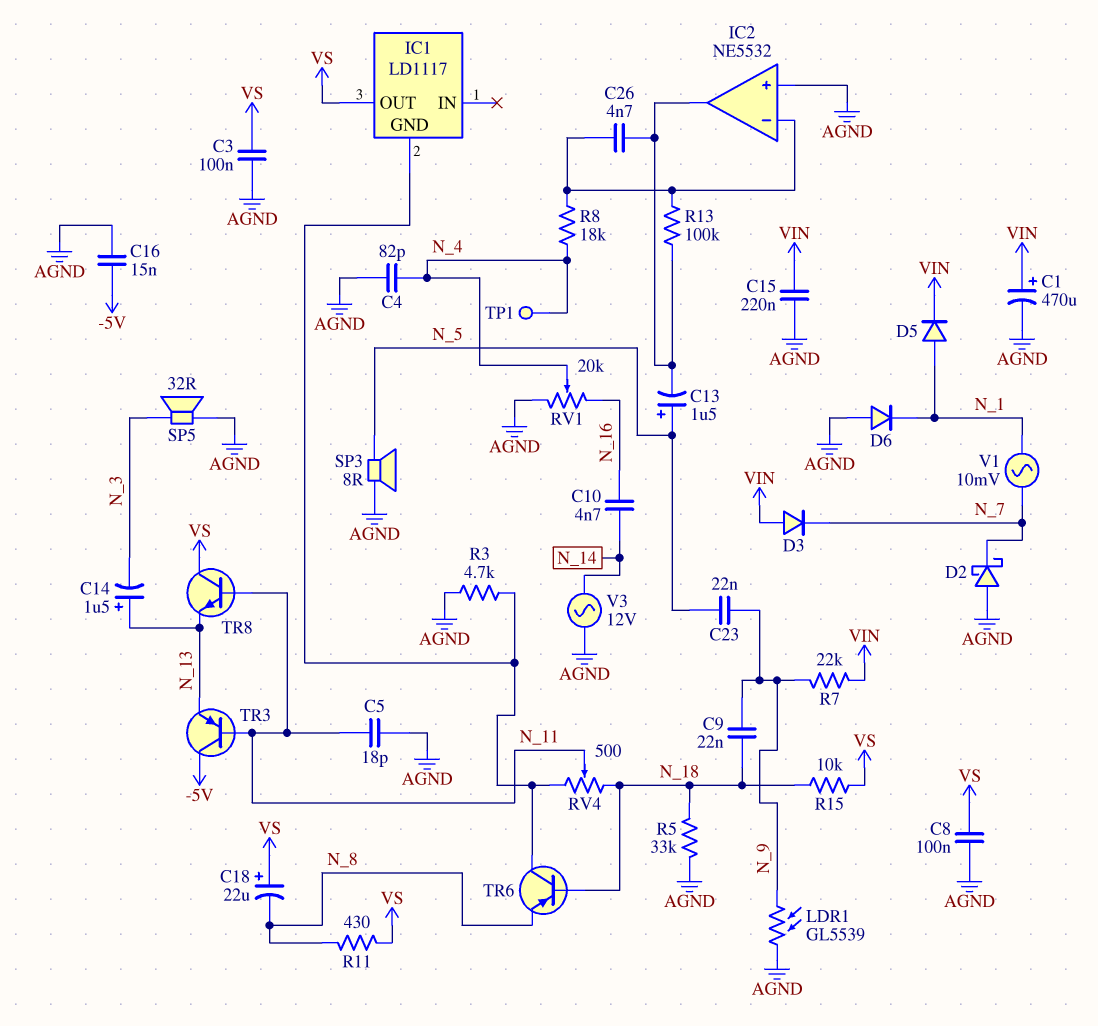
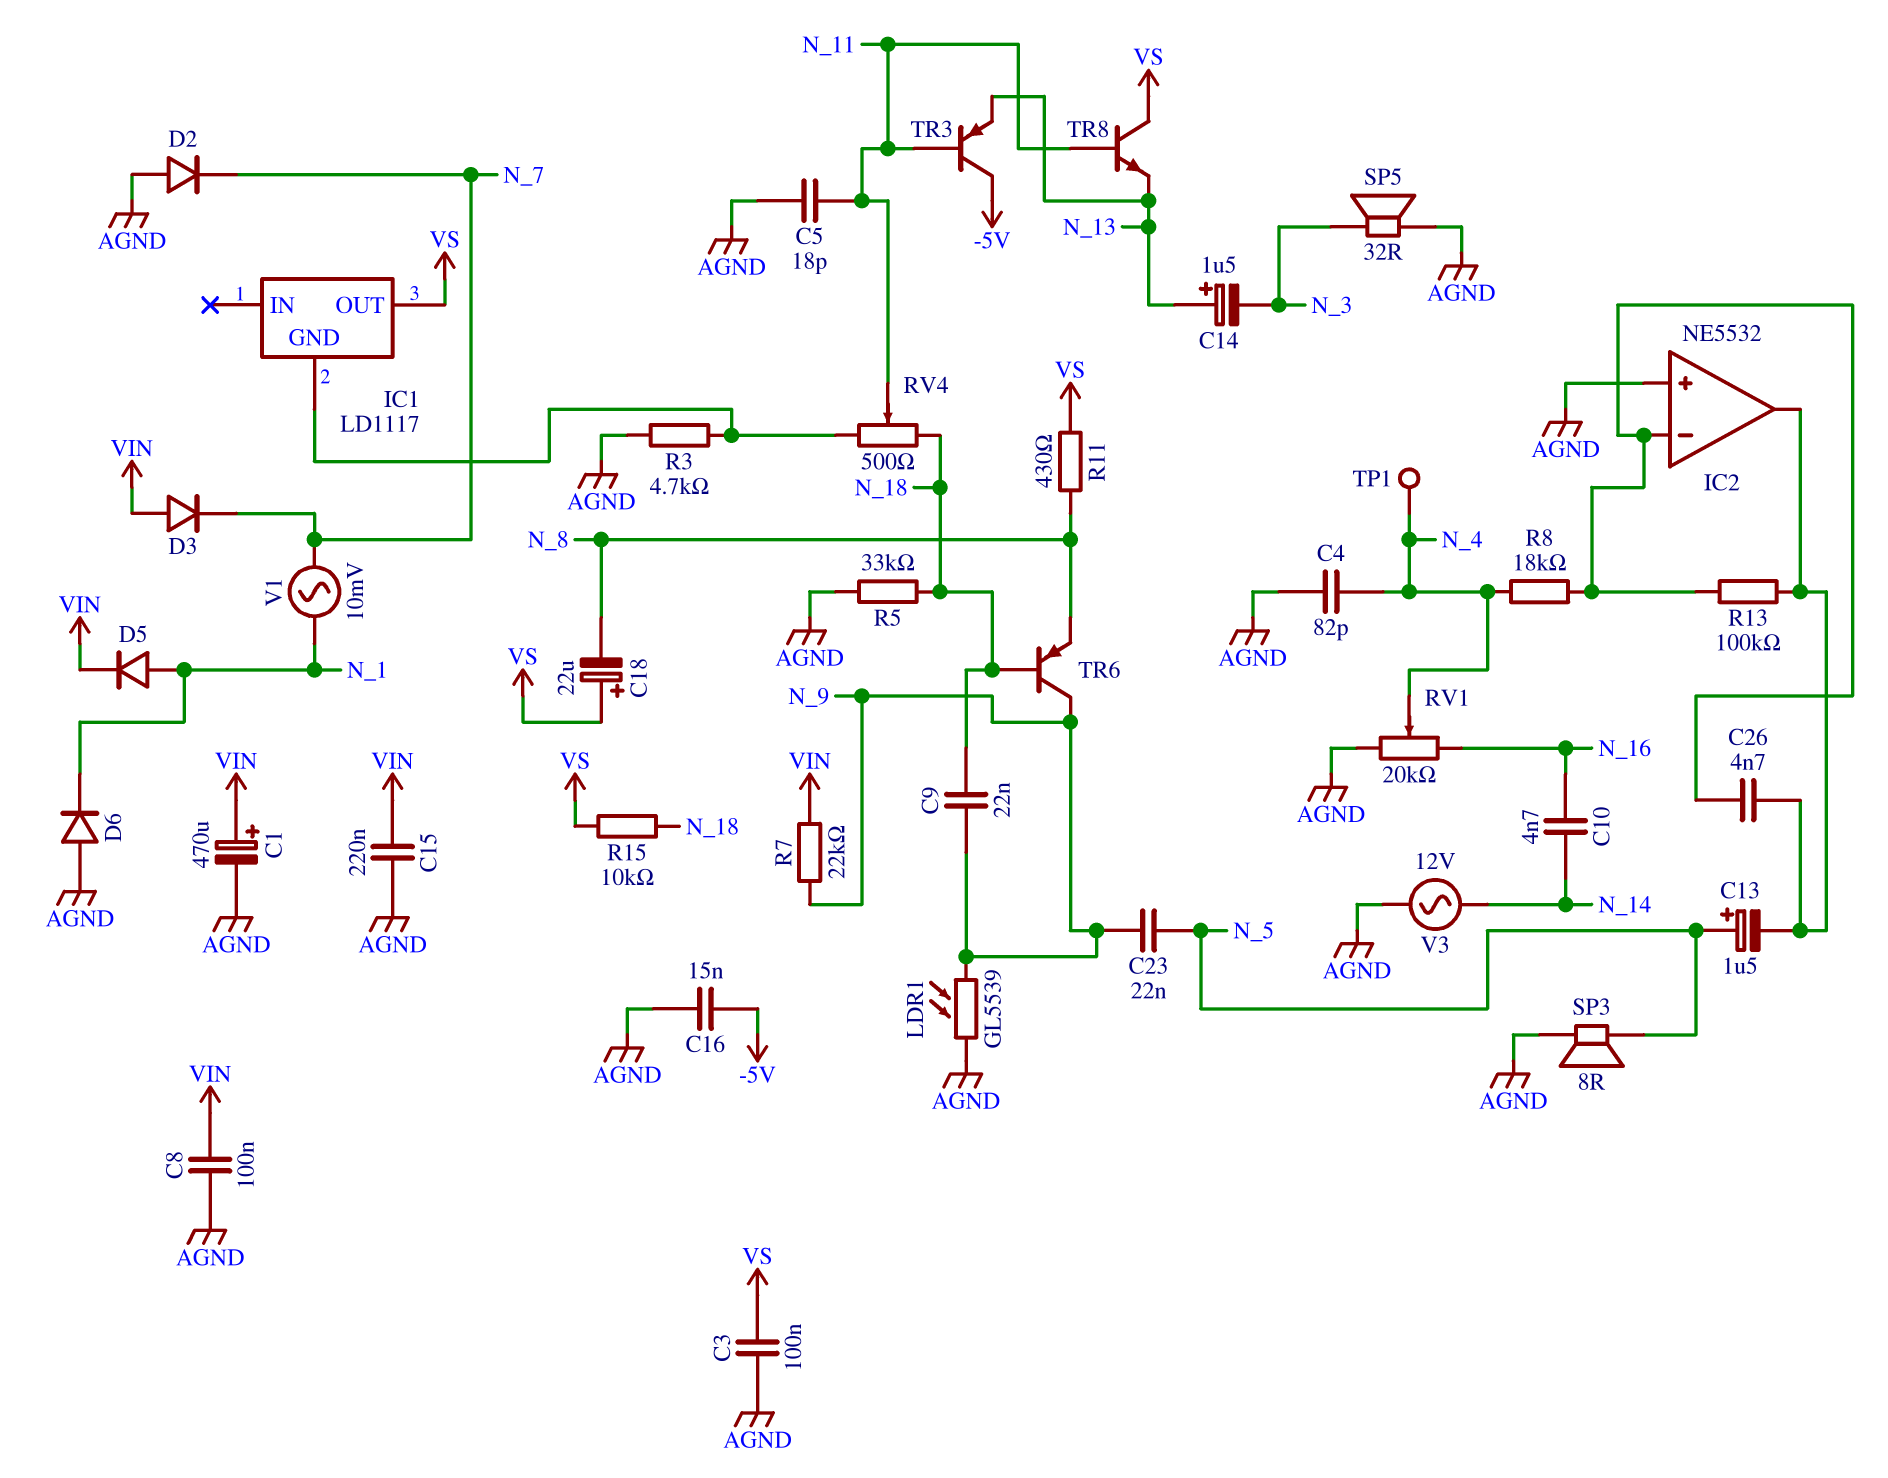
C8: 100nF (AGND, VS) -> 100nF (AGND, VIN)
D2: schottky (A AGND, K N_7) -> diode (A AGND, K N_7)
TR6: PNP (B N_18, C IC1/GND, E N_8) -> PNP (B N_18, C N_9, E N_8)

